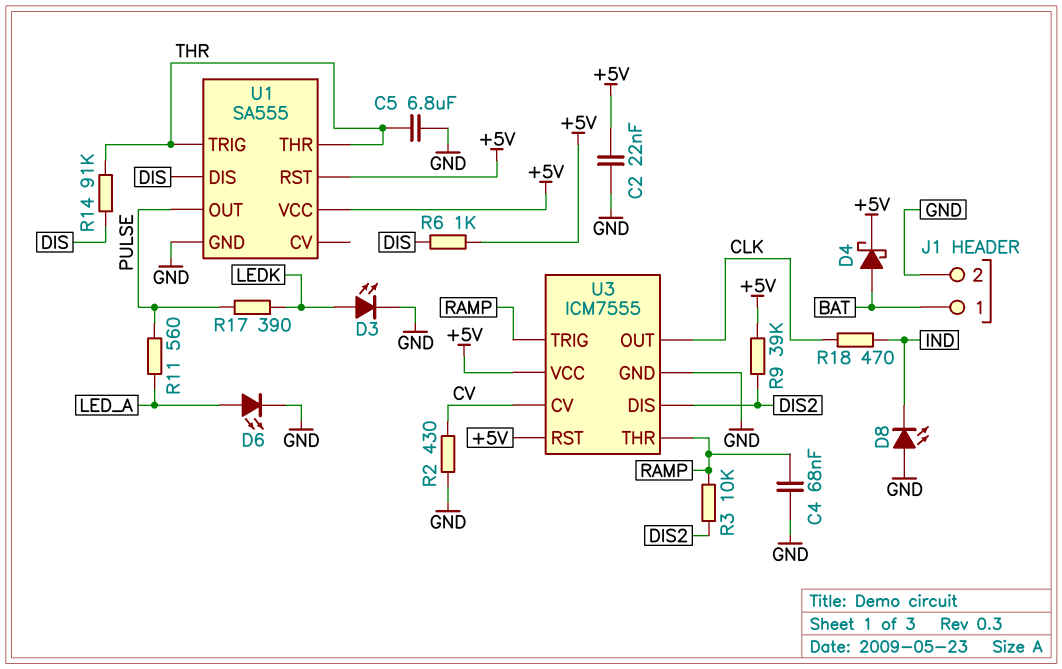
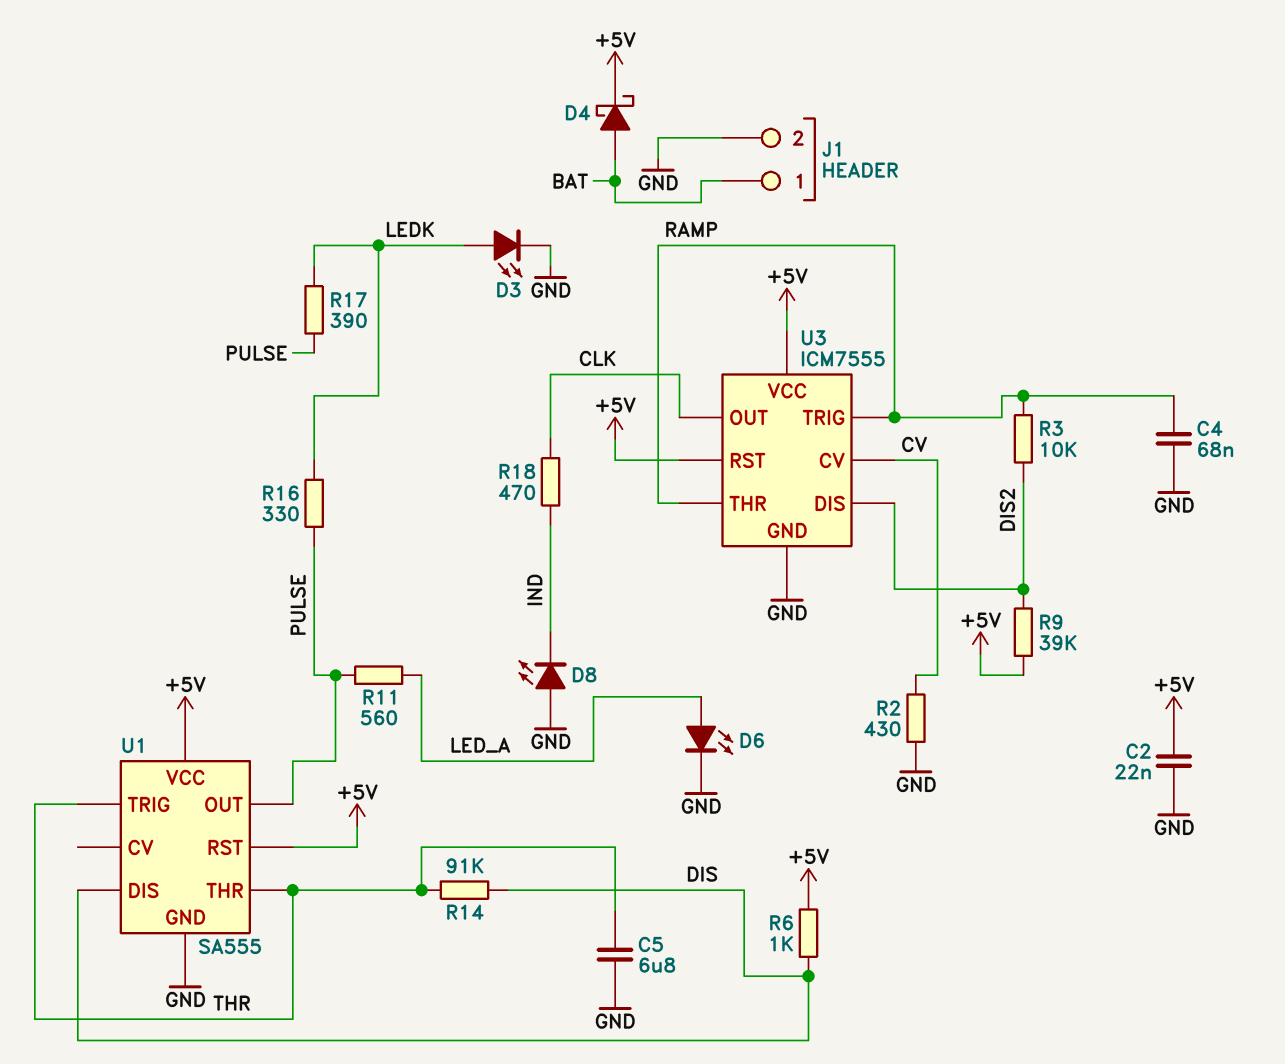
R16: none -> 330 (LEDK, PULSE)

